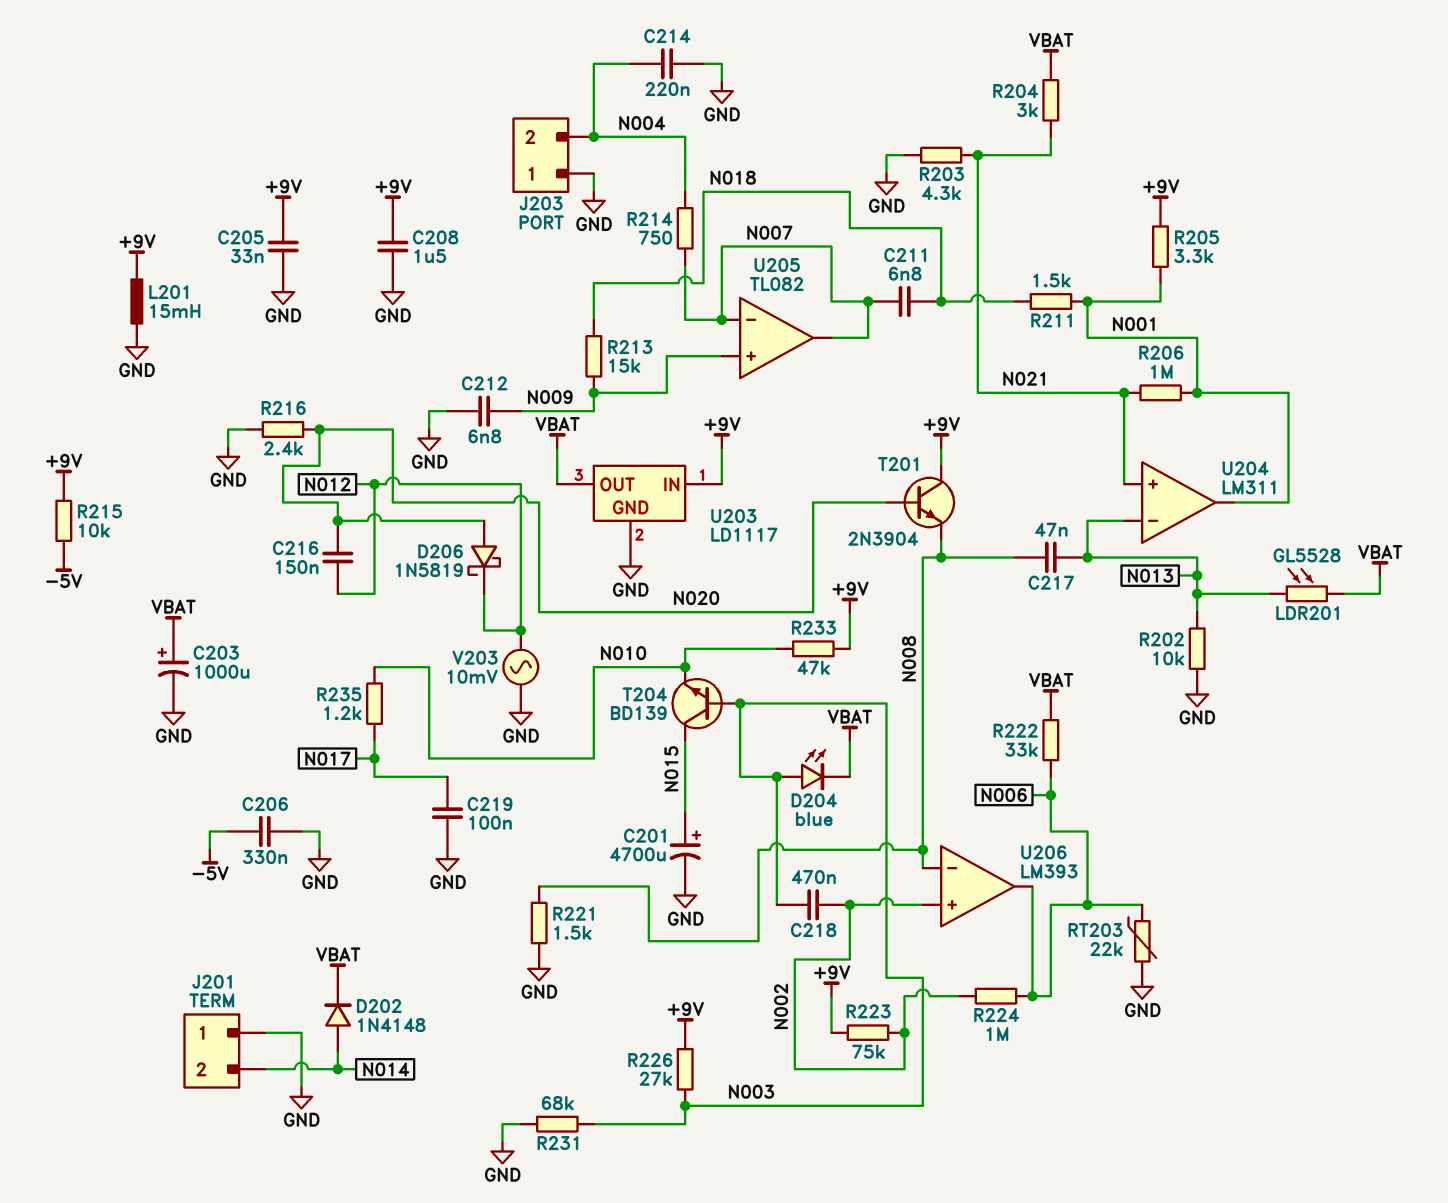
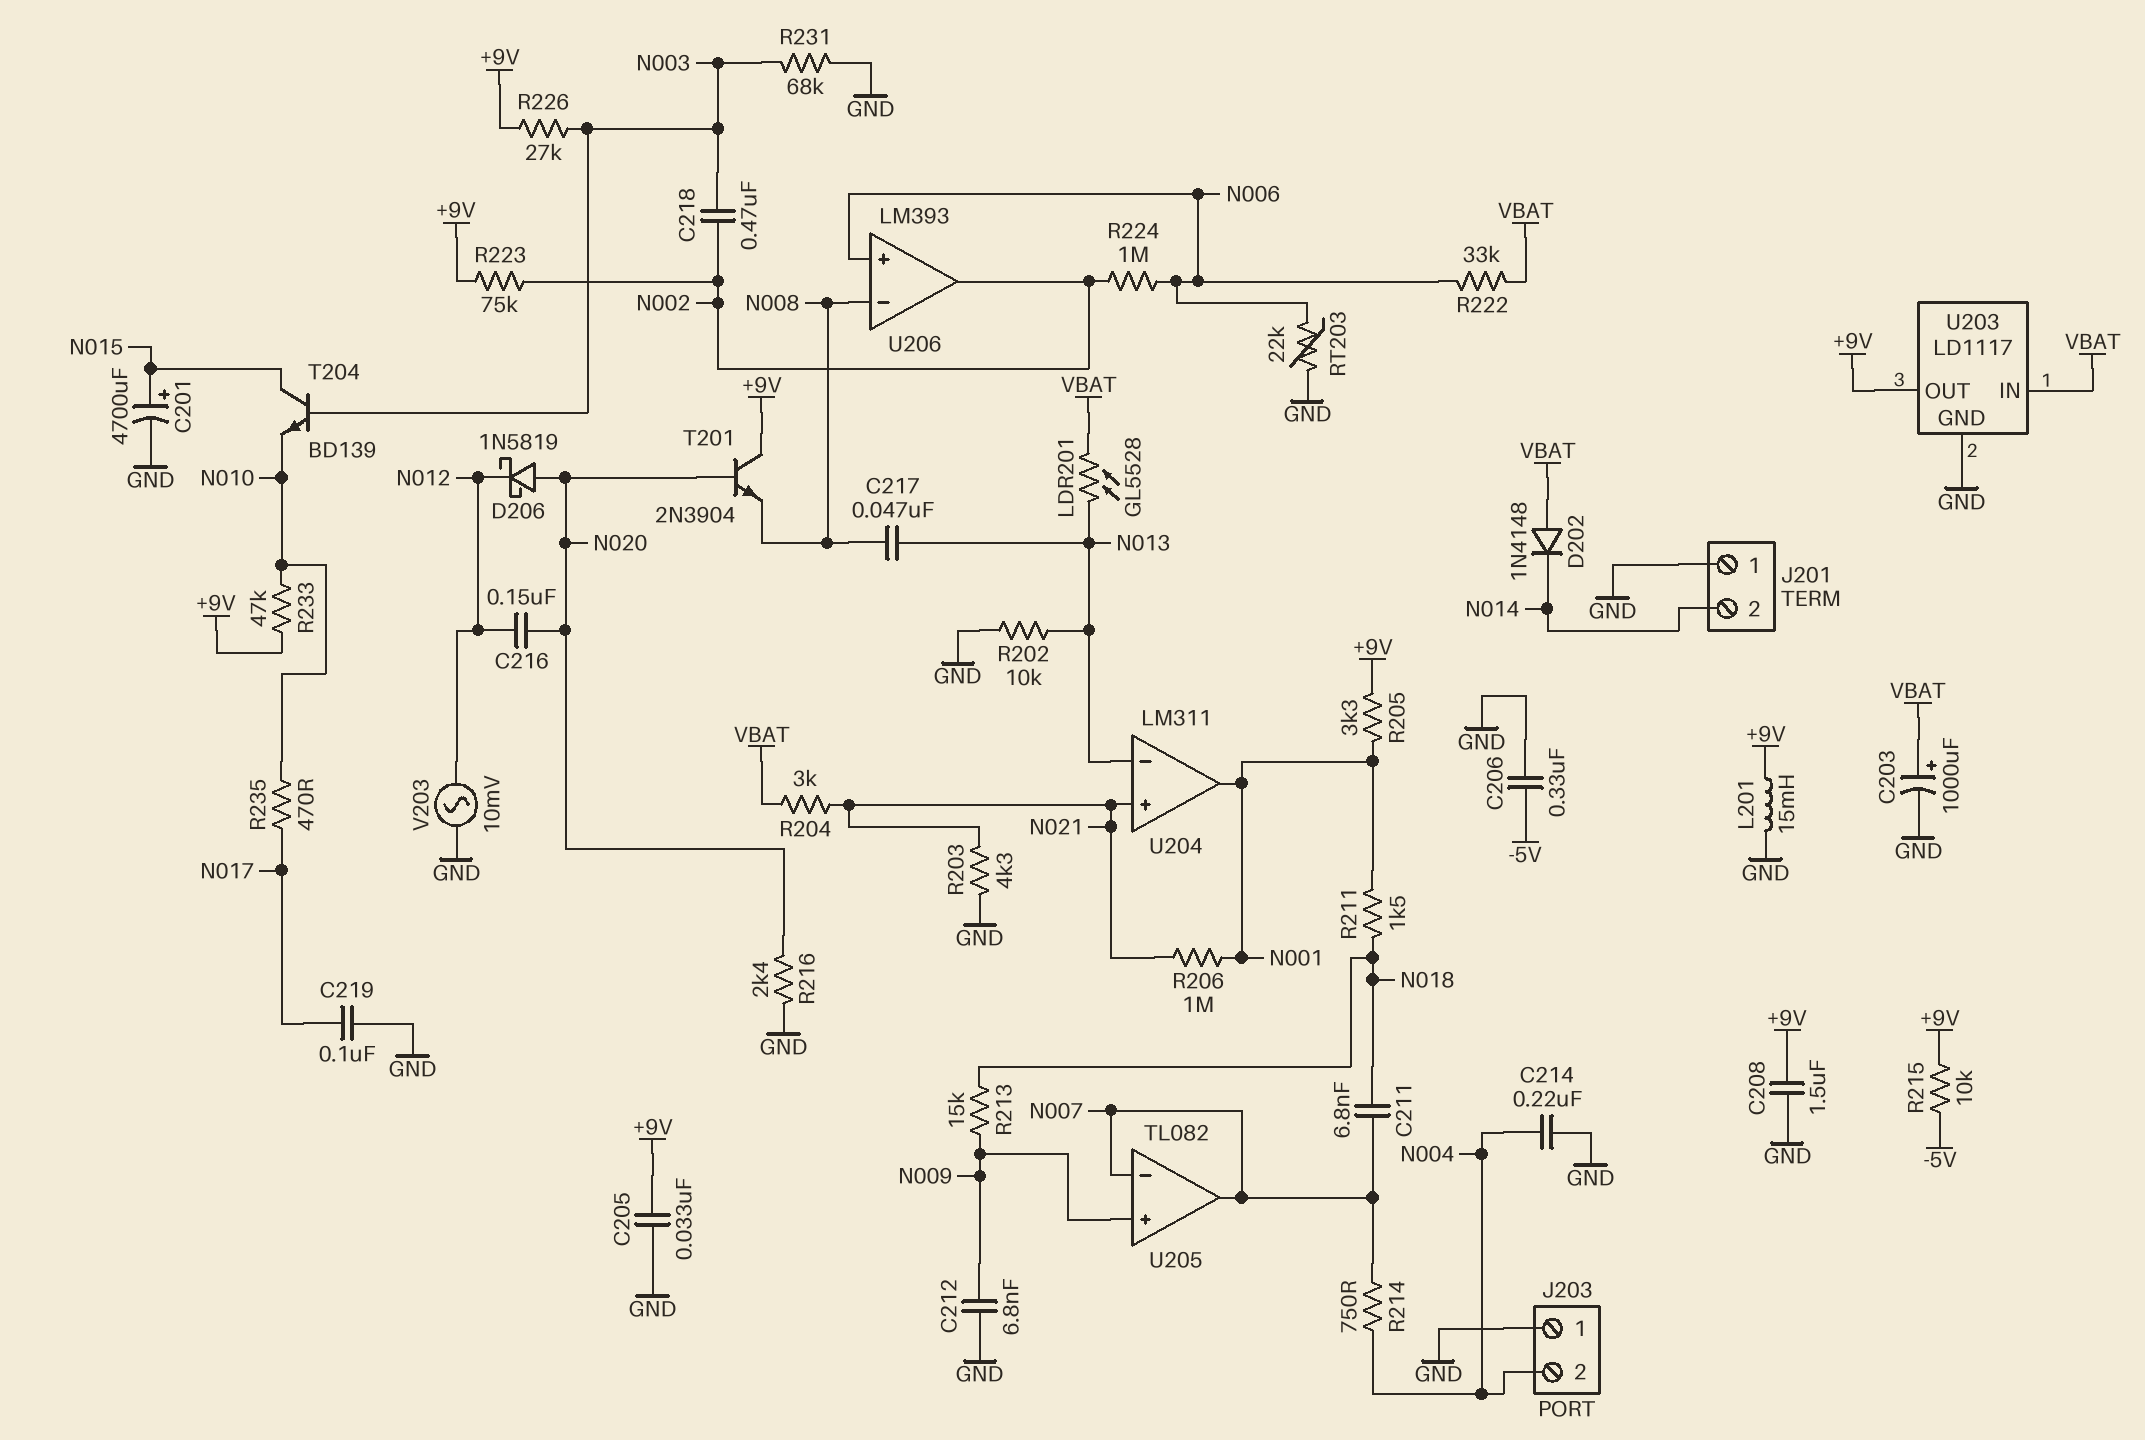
D202: diode 1N4148 (A N014, K VBAT) -> diode 1N4148 (A VBAT, K N014)
D204: LED blue (A N003, K VBAT) -> none
R221: 1.5k (GND, N008) -> none
R235: 1.2k (N010, N017) -> 470 (N010, N017)
U203 pin IN: +9V -> VBAT
U203 pin OUT: VBAT -> +9V
U206 pin in+: N002 -> N006
U206 pin out: N006 -> N002

